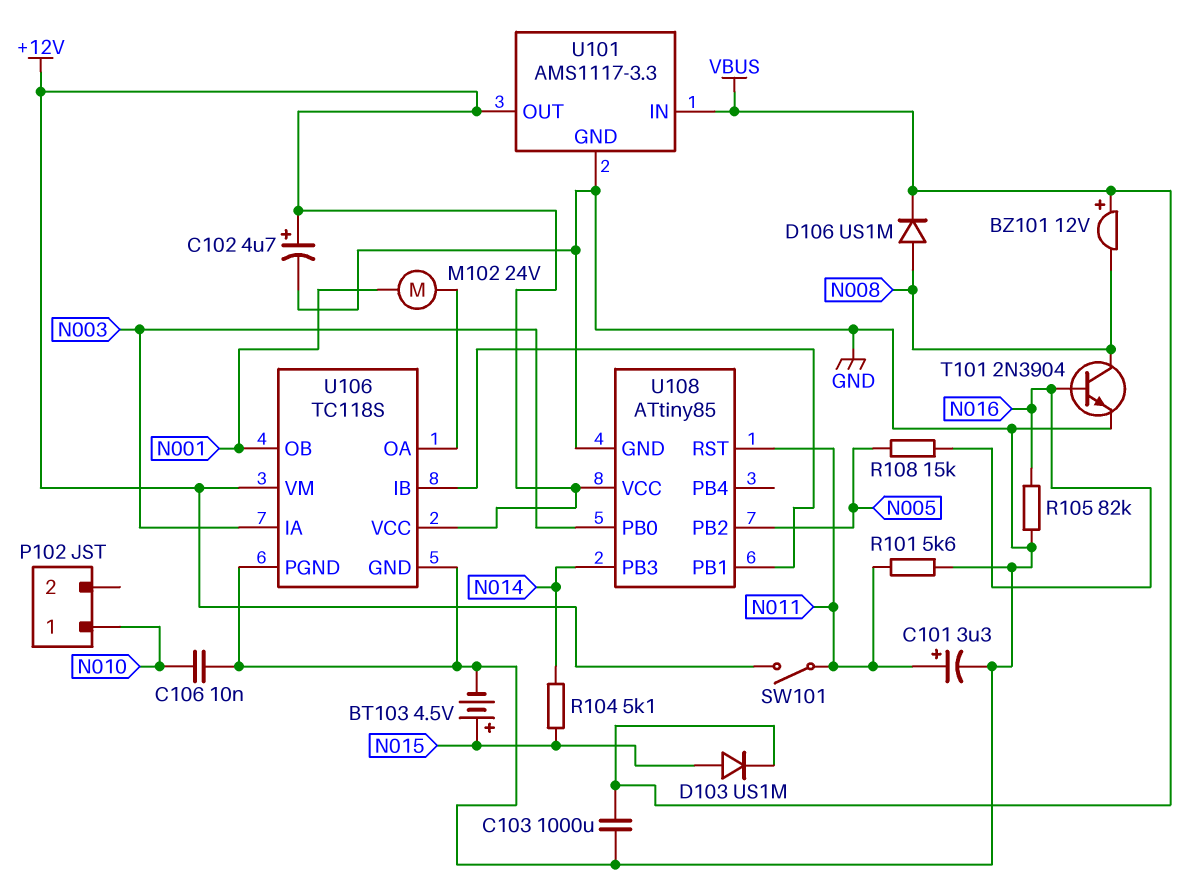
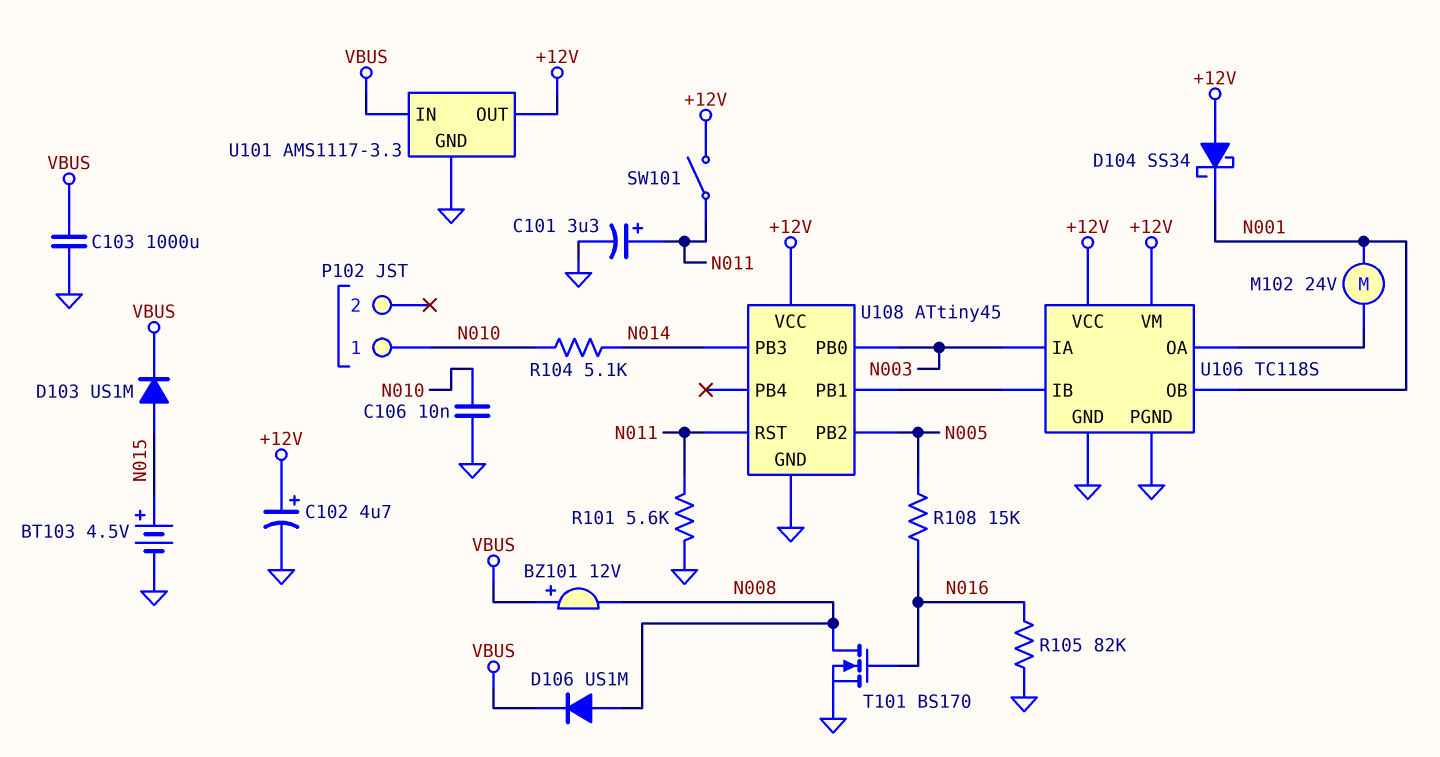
D104: none -> schottky SS34 (A +12V, K N001)
R104: 5.1k (N014, N015) -> 5.1k (N010, N014)
T101: NPN 2N3904 (B N016, C N008, E GND) -> NMOS BS170 (G N016, D N008, S GND)
U108: ATtiny85 -> ATtiny45

